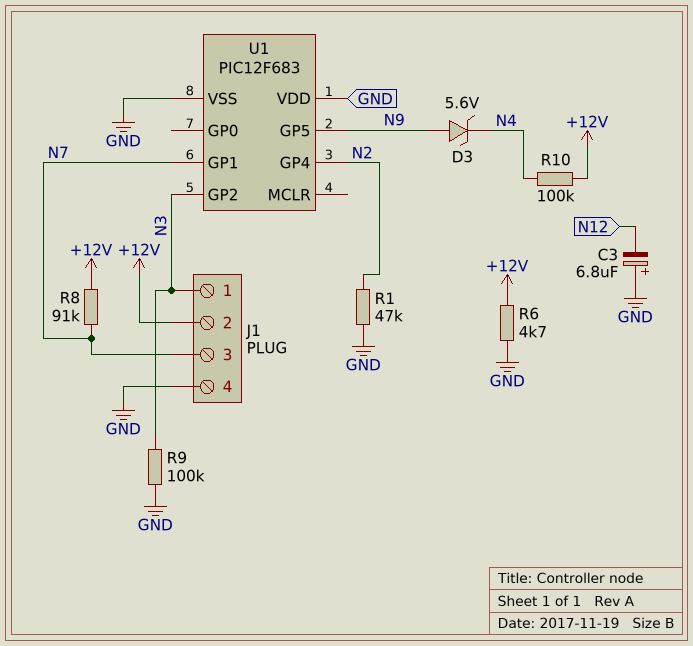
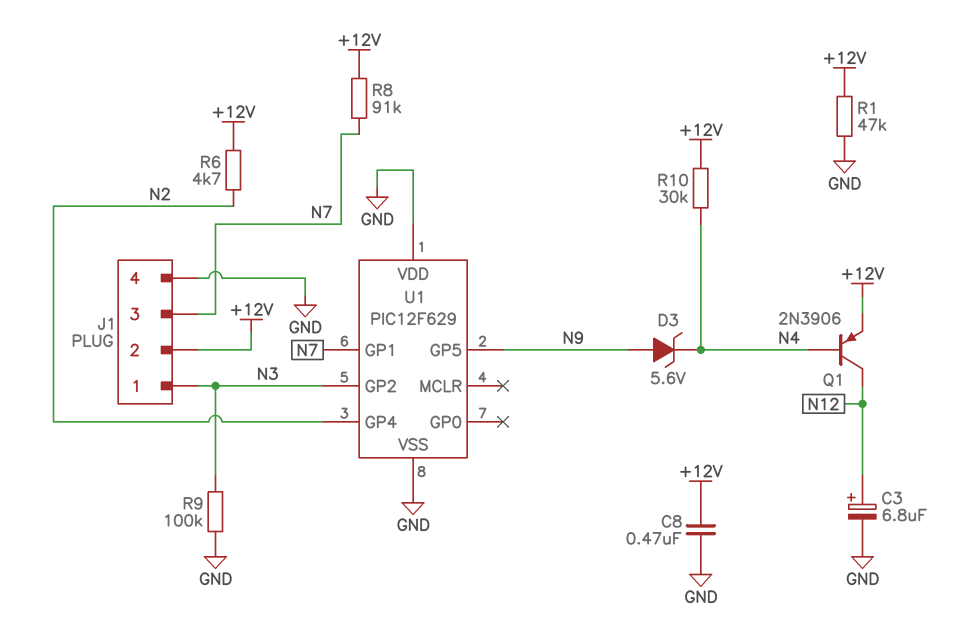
C3: 6.8uF (plus GND, minus N12) -> 6.8uF (plus N12, minus GND)
C8: none -> 470nF (+12V, GND)
Q1: none -> PNP 2N3906 (B N4, C N12, E +12V)
R1: 47k (GND, N2) -> 47k (+12V, GND)
R6: 4.7k (+12V, GND) -> 4.7k (+12V, N2)
R10: 100k (+12V, N4) -> 30k (+12V, N4)
U1: PIC12F683 -> PIC12F629

